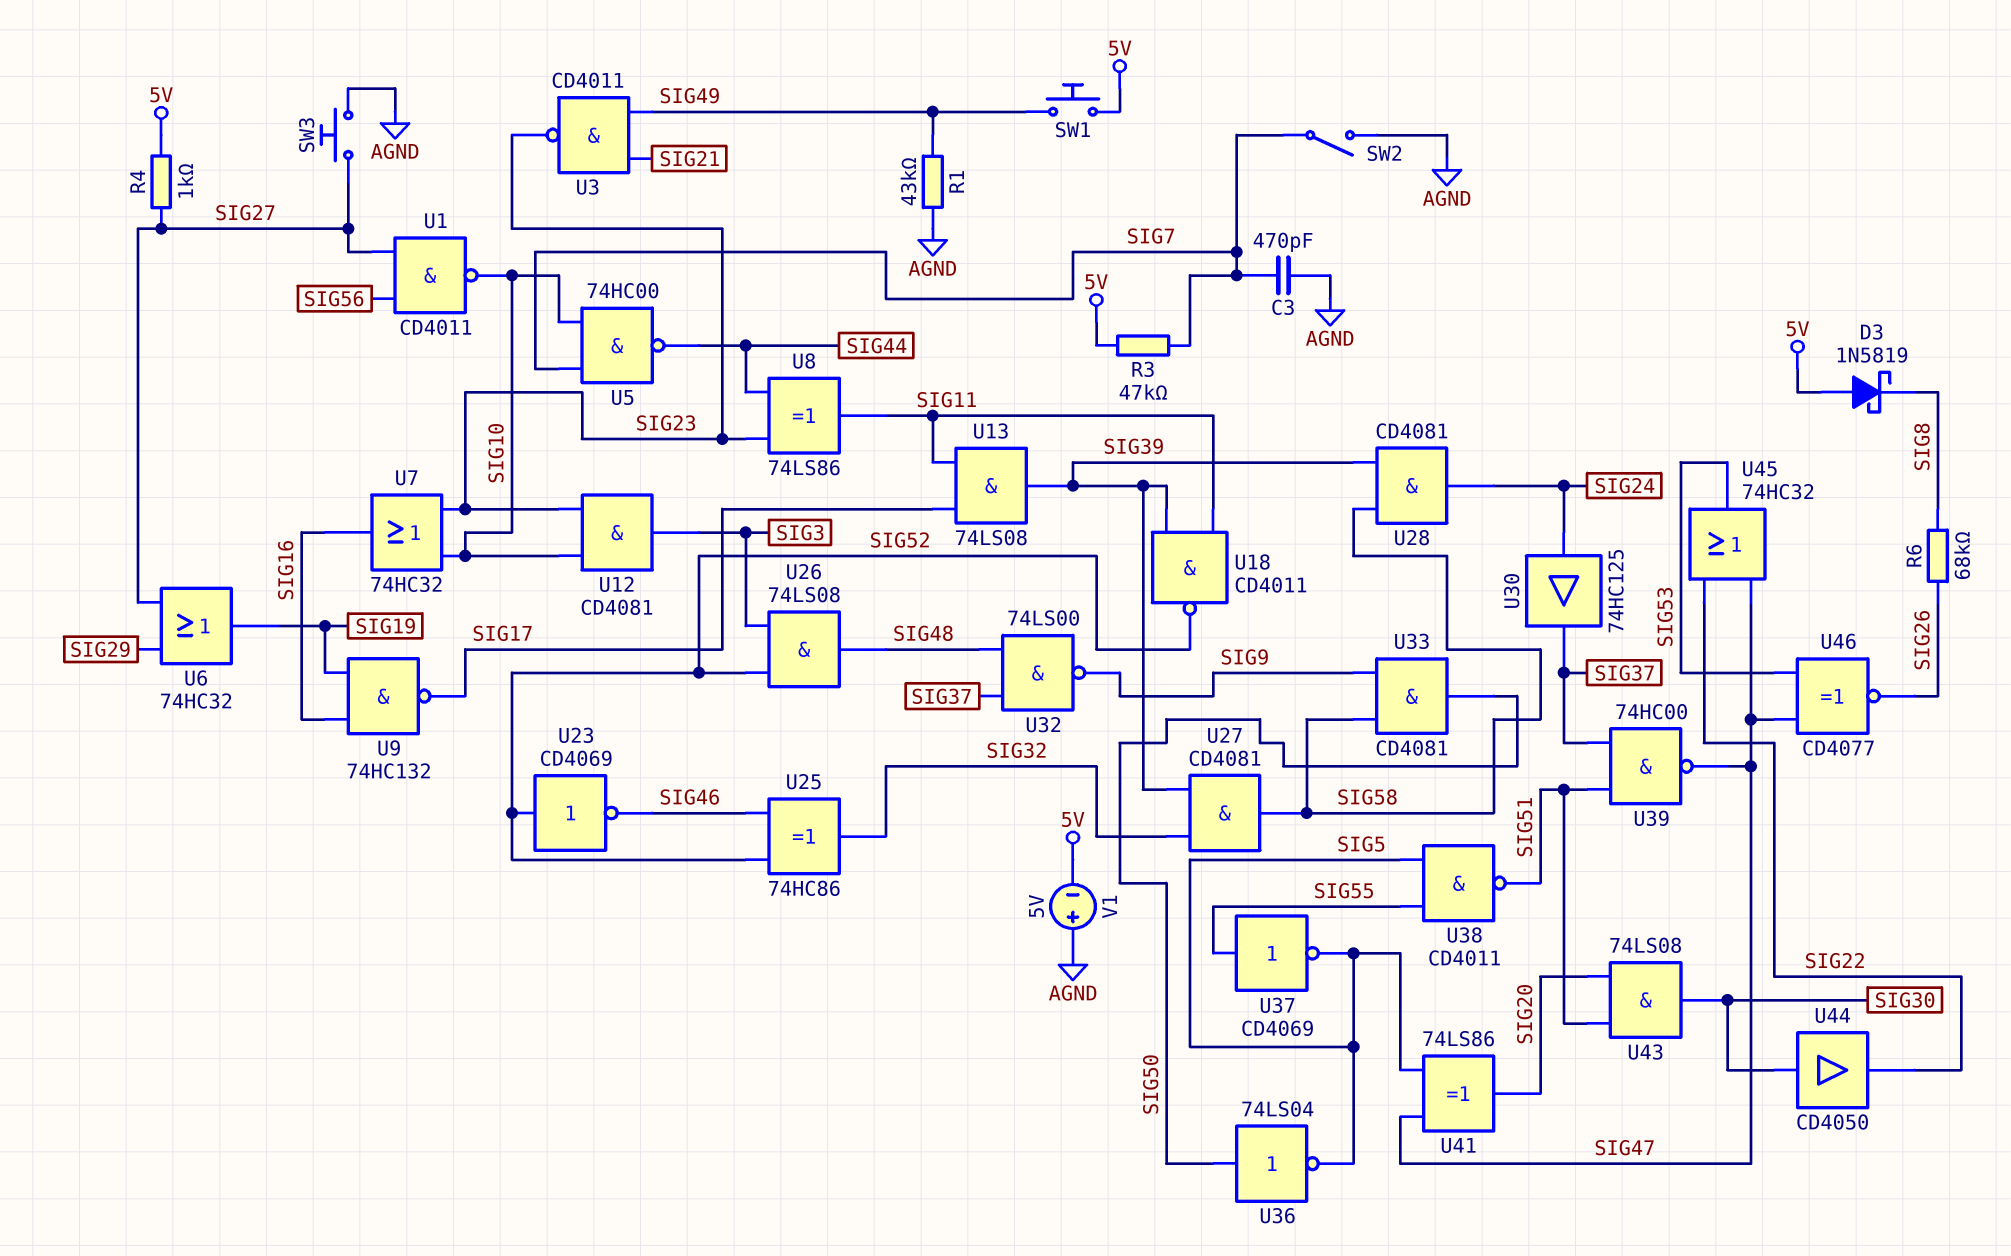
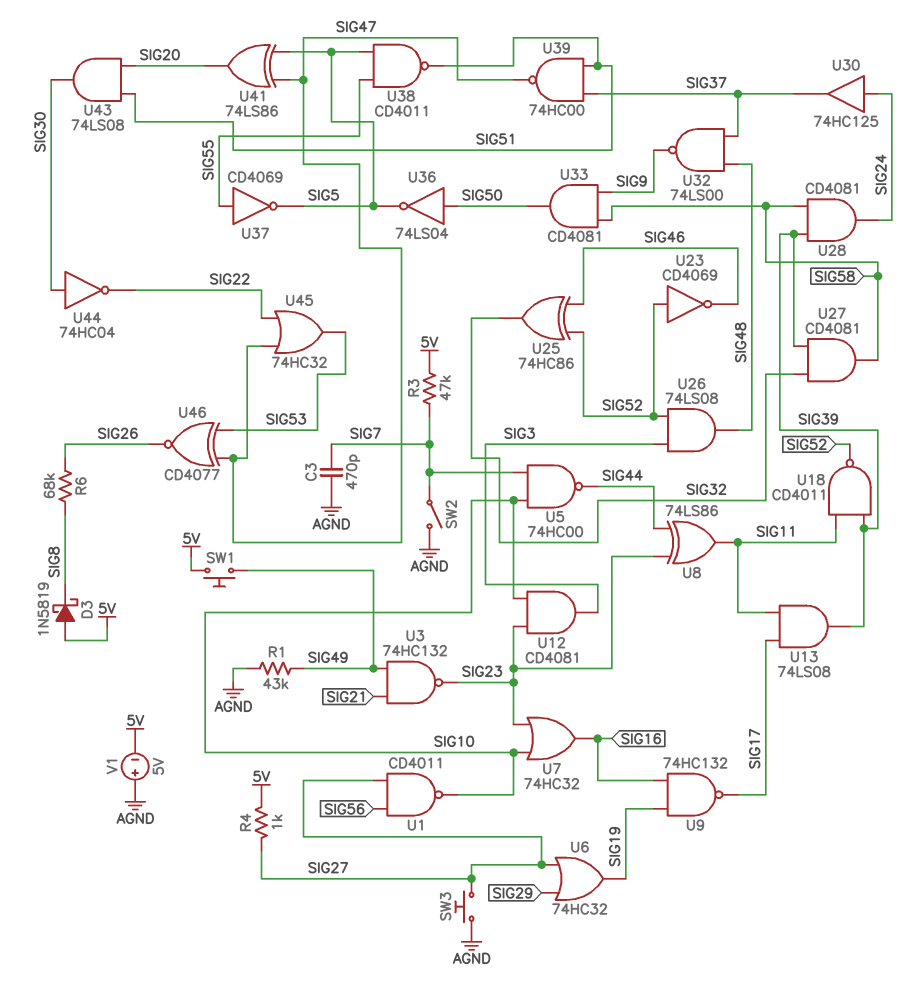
U3: NAND CD4011 (in SIG21, in SIG49, out SIG23) -> NAND 74HC132 (in SIG21, in SIG49, out SIG23)
U44: buffer CD4050 (in SIG30, out SIG22) -> NOT 74HC04 (in SIG30, out SIG22)

